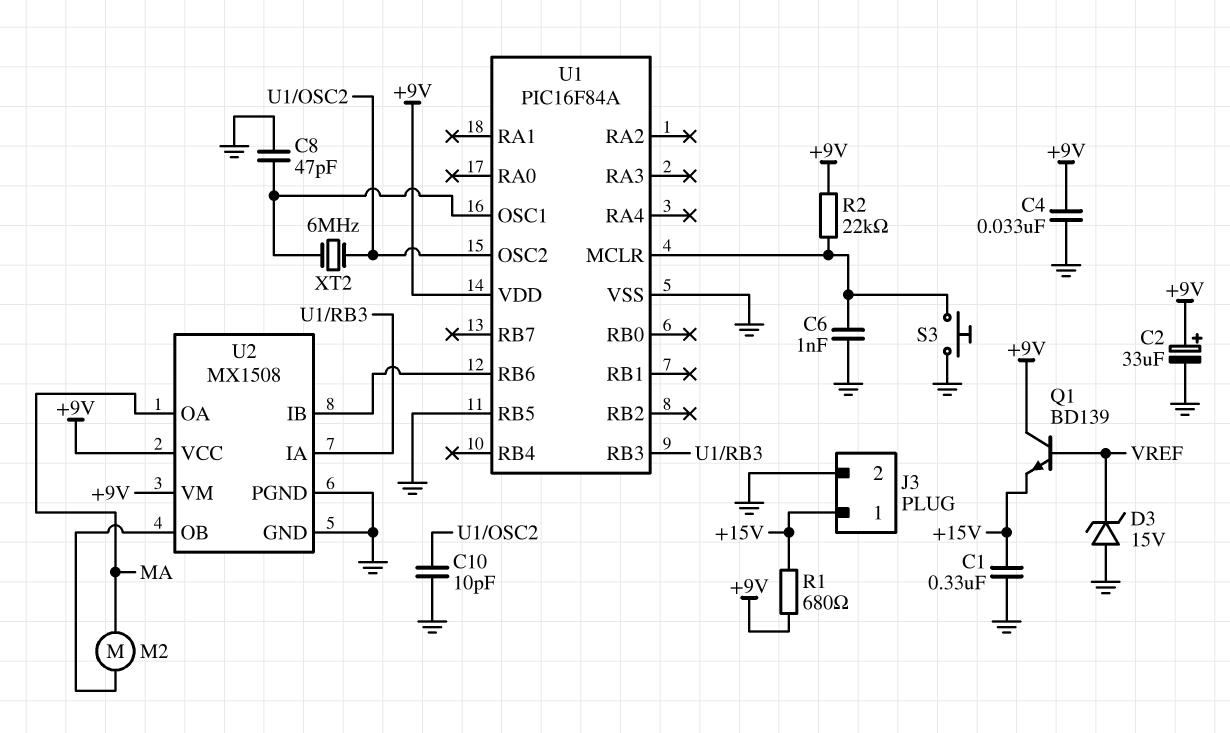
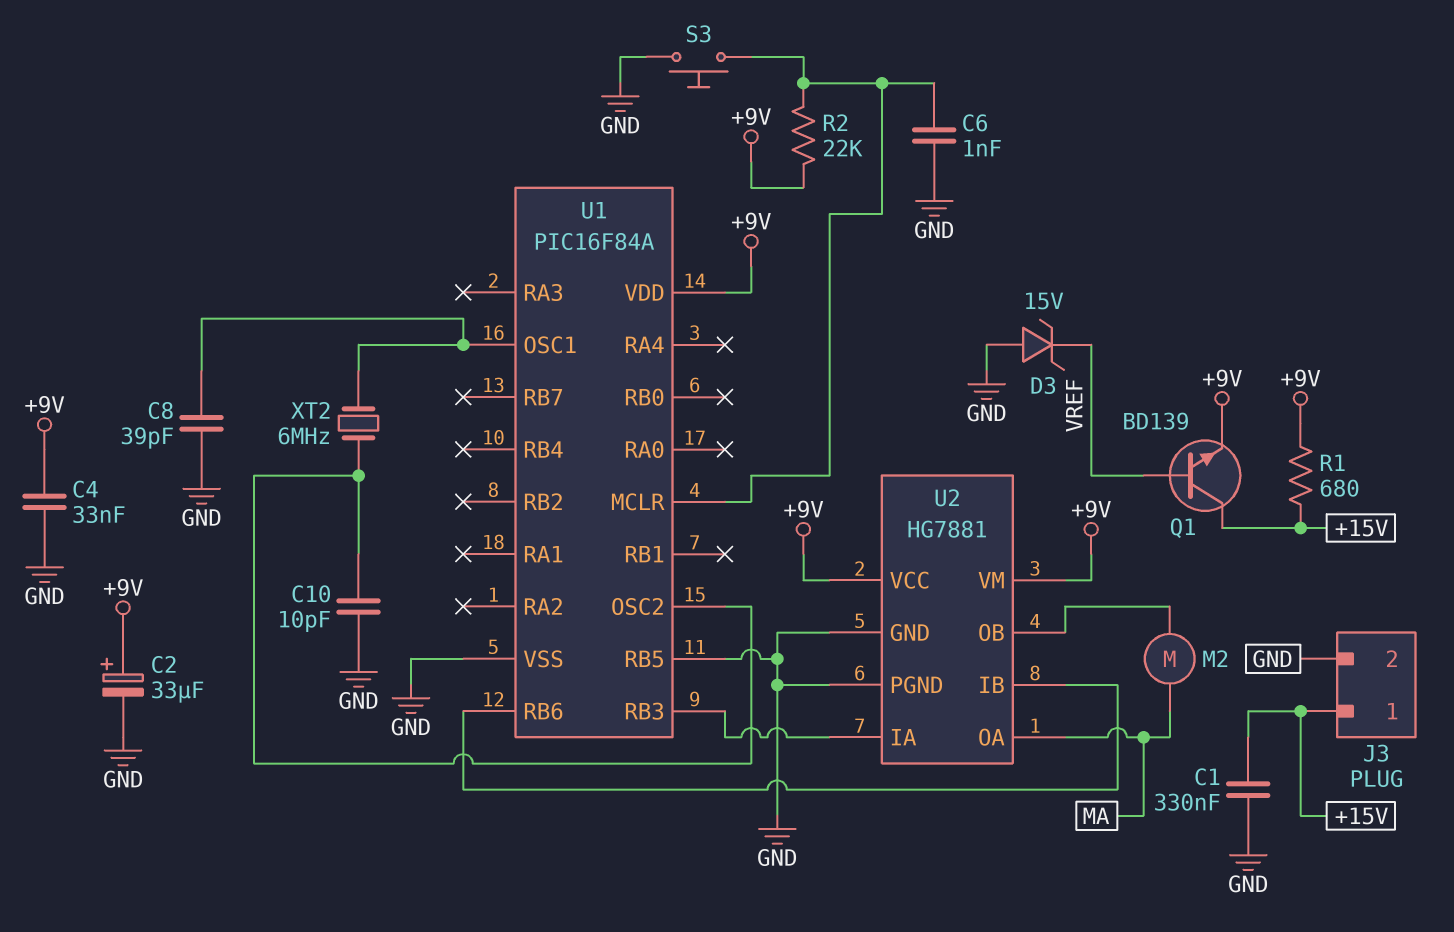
C8: 47pF (GND, U1/OSC1) -> 39pF (GND, U1/OSC1)
Q1: NPN BD139 (B VREF, C +9V, E +15V) -> NPN BD139 (B VREF, C +15V, E +9V)
U2: MX1508 -> HG7881

